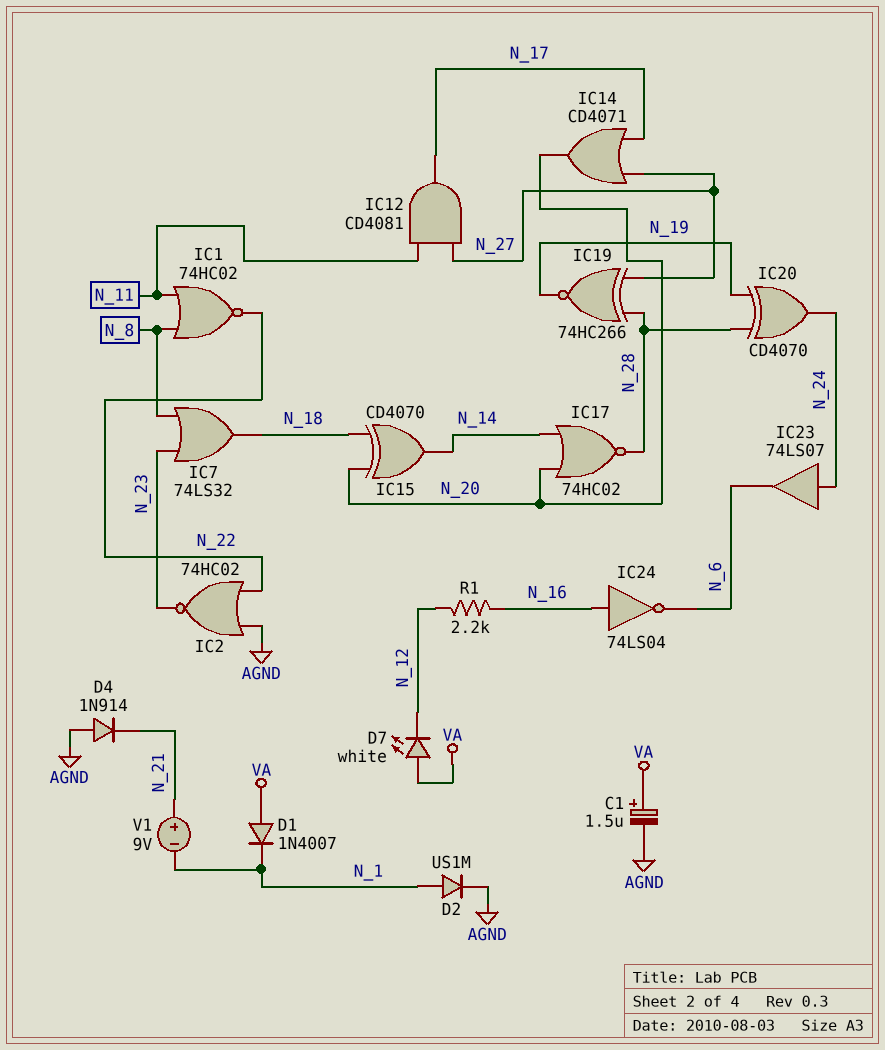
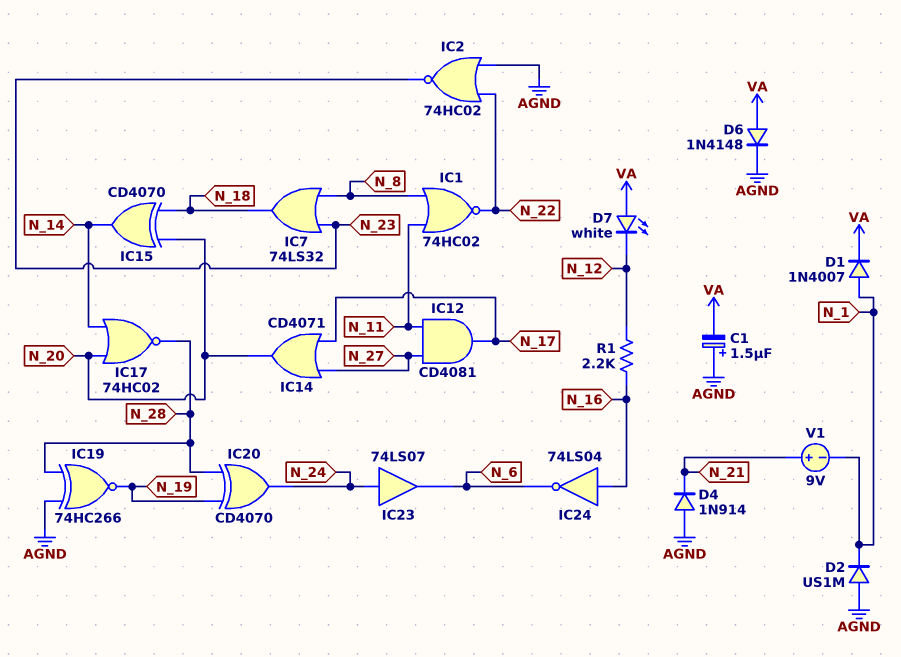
C1: 1.5uF (plus VA, minus AGND) -> 1.5uF (plus AGND, minus VA)
D1: diode 1N4007 (A VA, K N_1) -> diode 1N4007 (A N_1, K VA)
D2: diode US1M (A N_1, K AGND) -> diode US1M (A AGND, K N_1)
D6: none -> diode 1N4148 (A VA, K AGND)
IC19: XNOR 74HC266 (in N_27, in N_28, out N_19) -> XNOR 74HC266 (in AGND, in N_28, out N_19)

